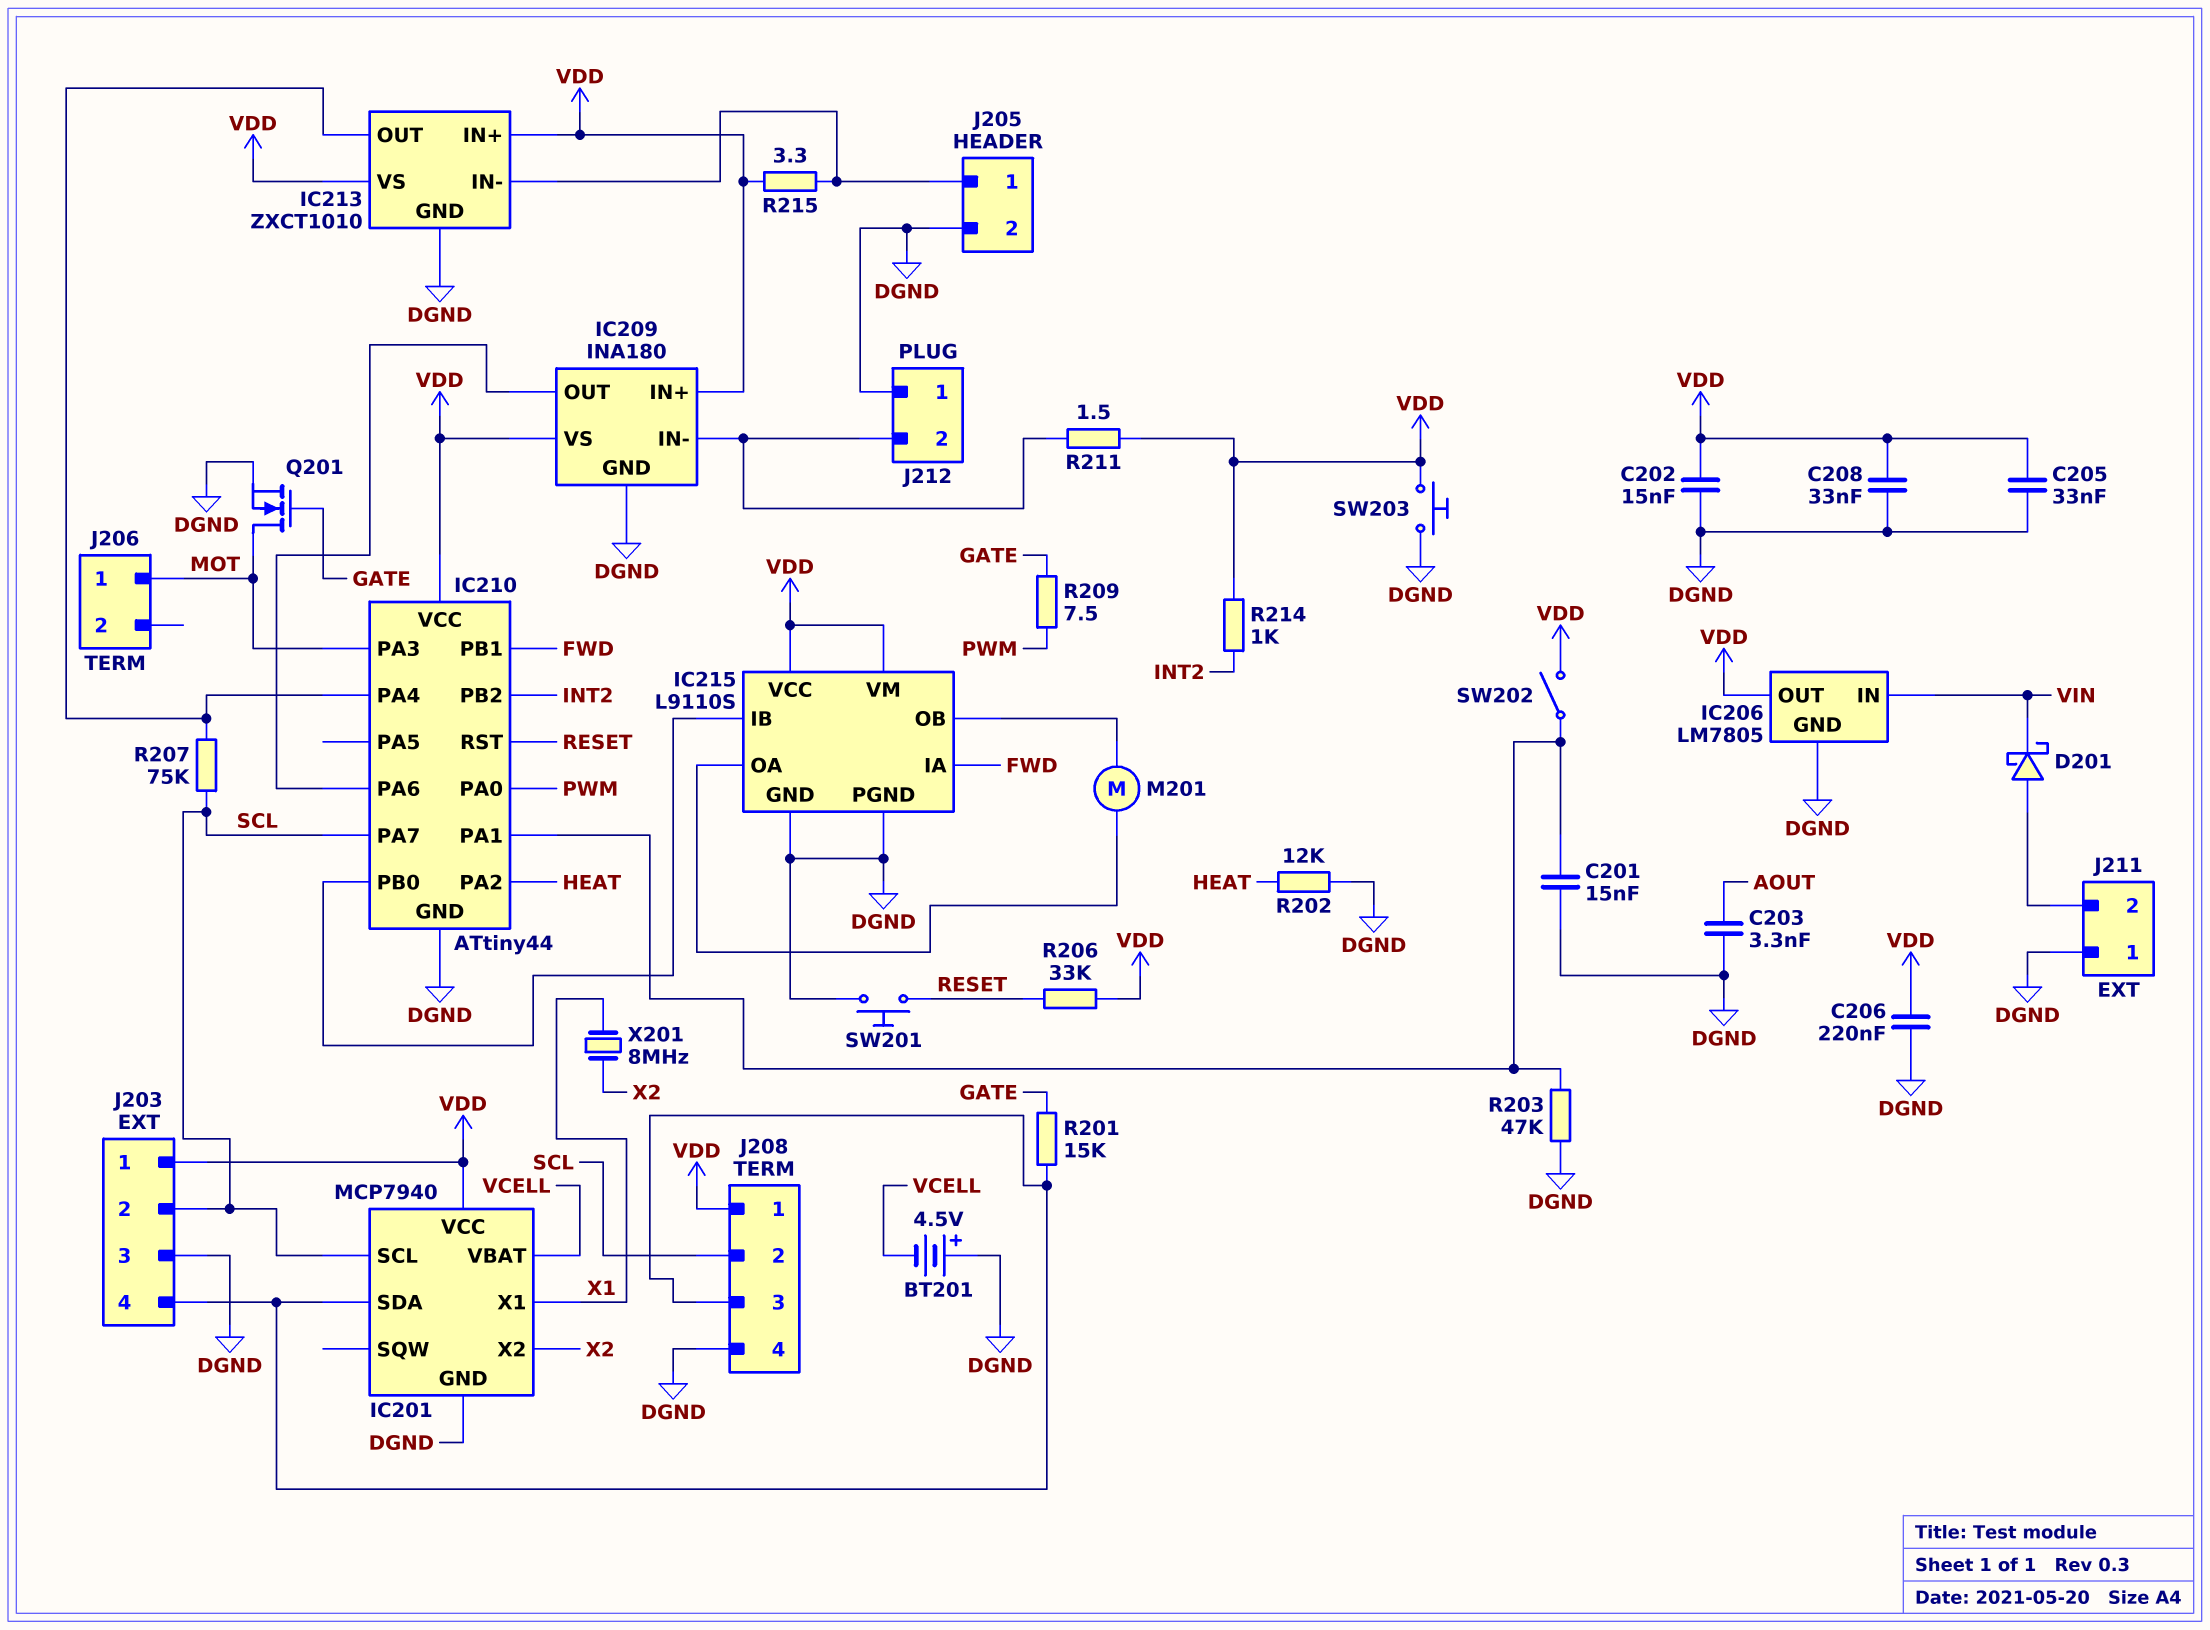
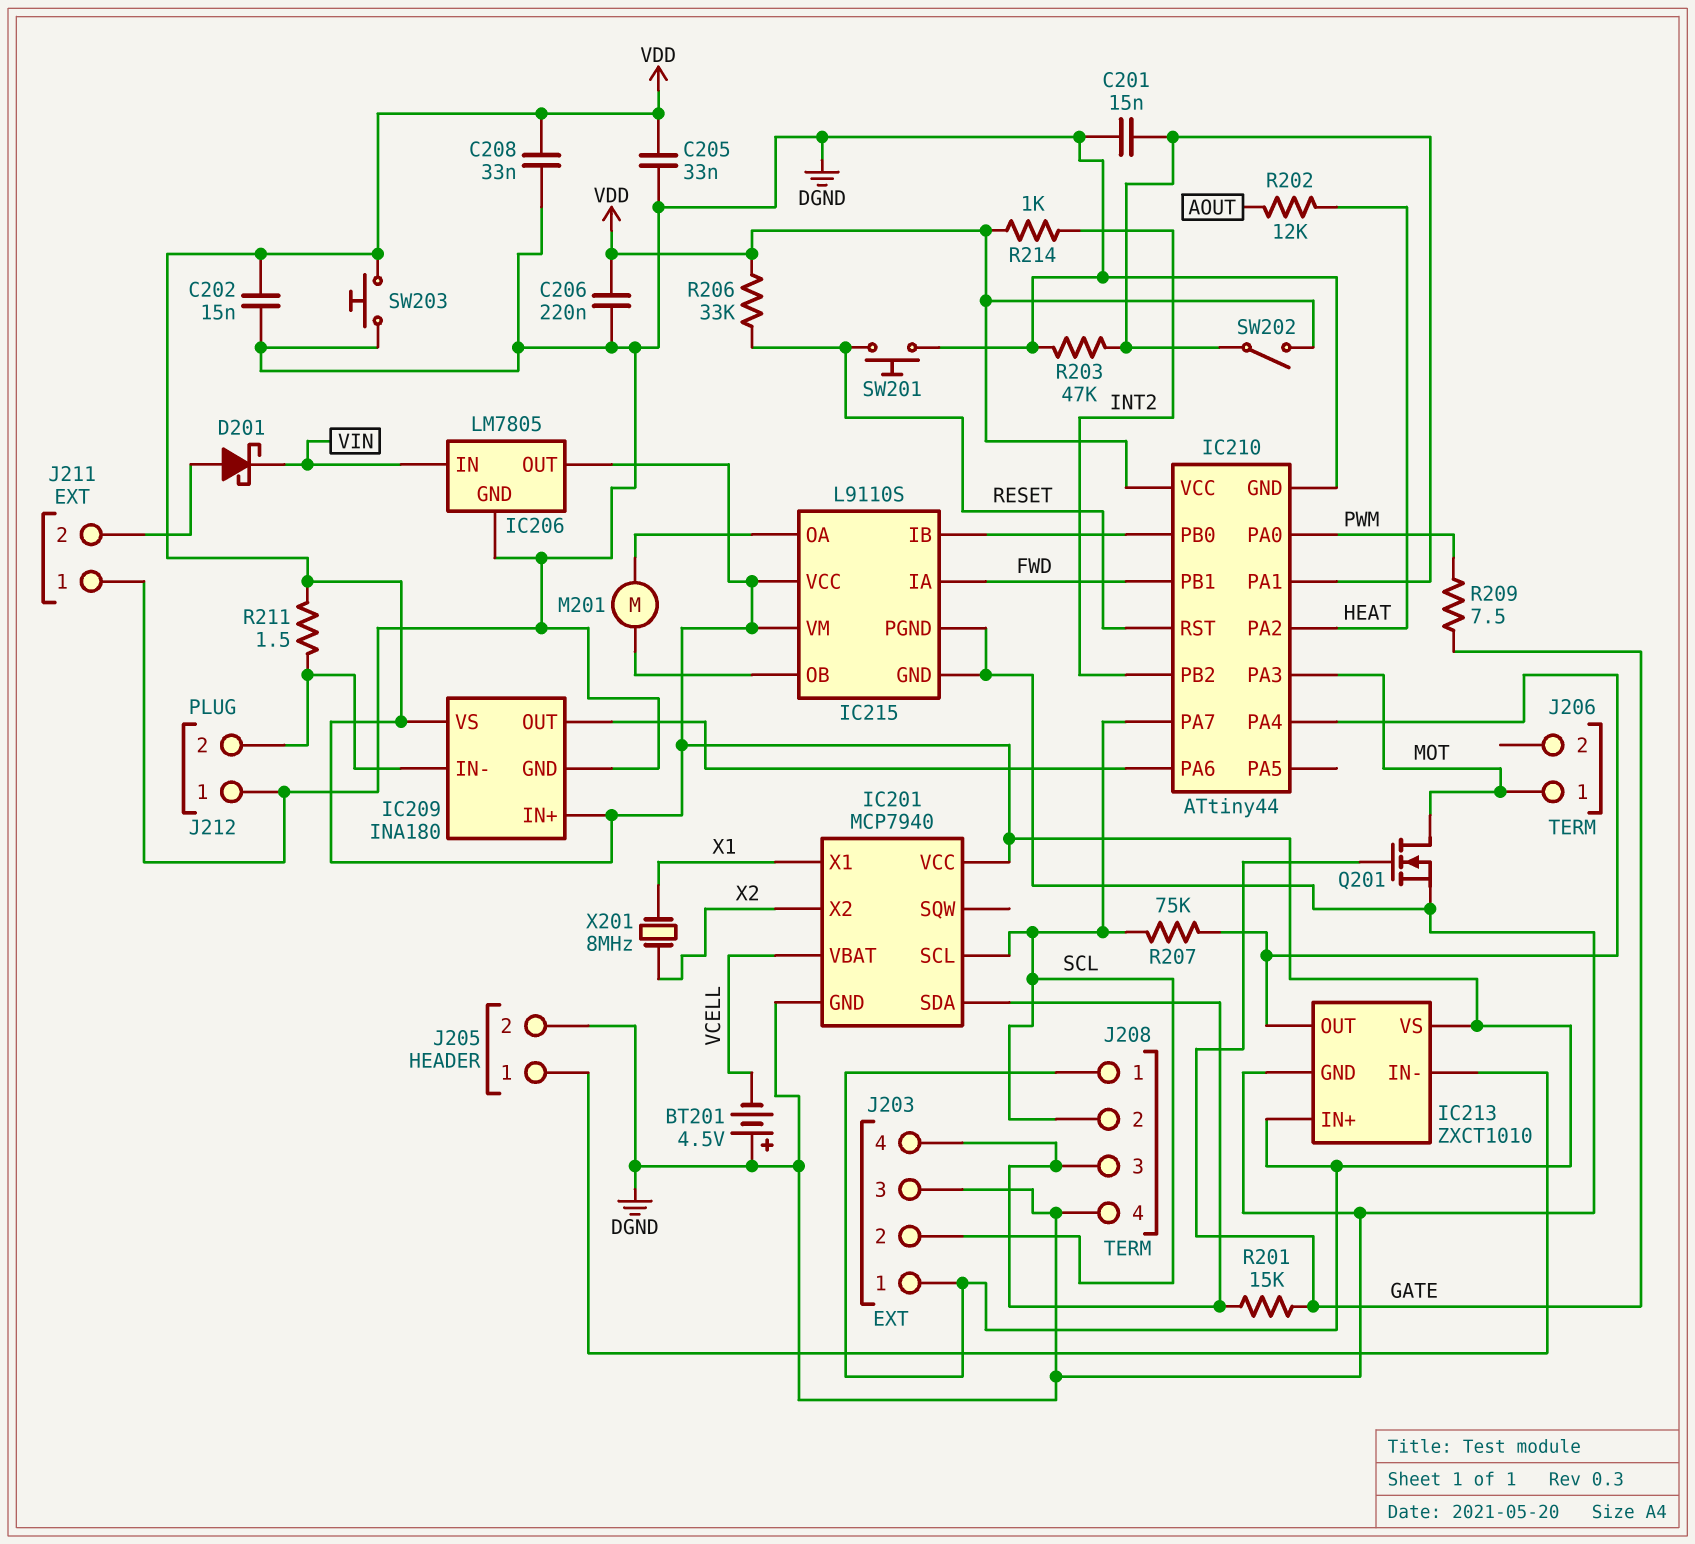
C203: 3.3nF (AOUT, DGND) -> none
R202: 12k (DGND, HEAT) -> 12k (AOUT, HEAT)
R215: 3.3 (IC213/IN-, VDD) -> none

